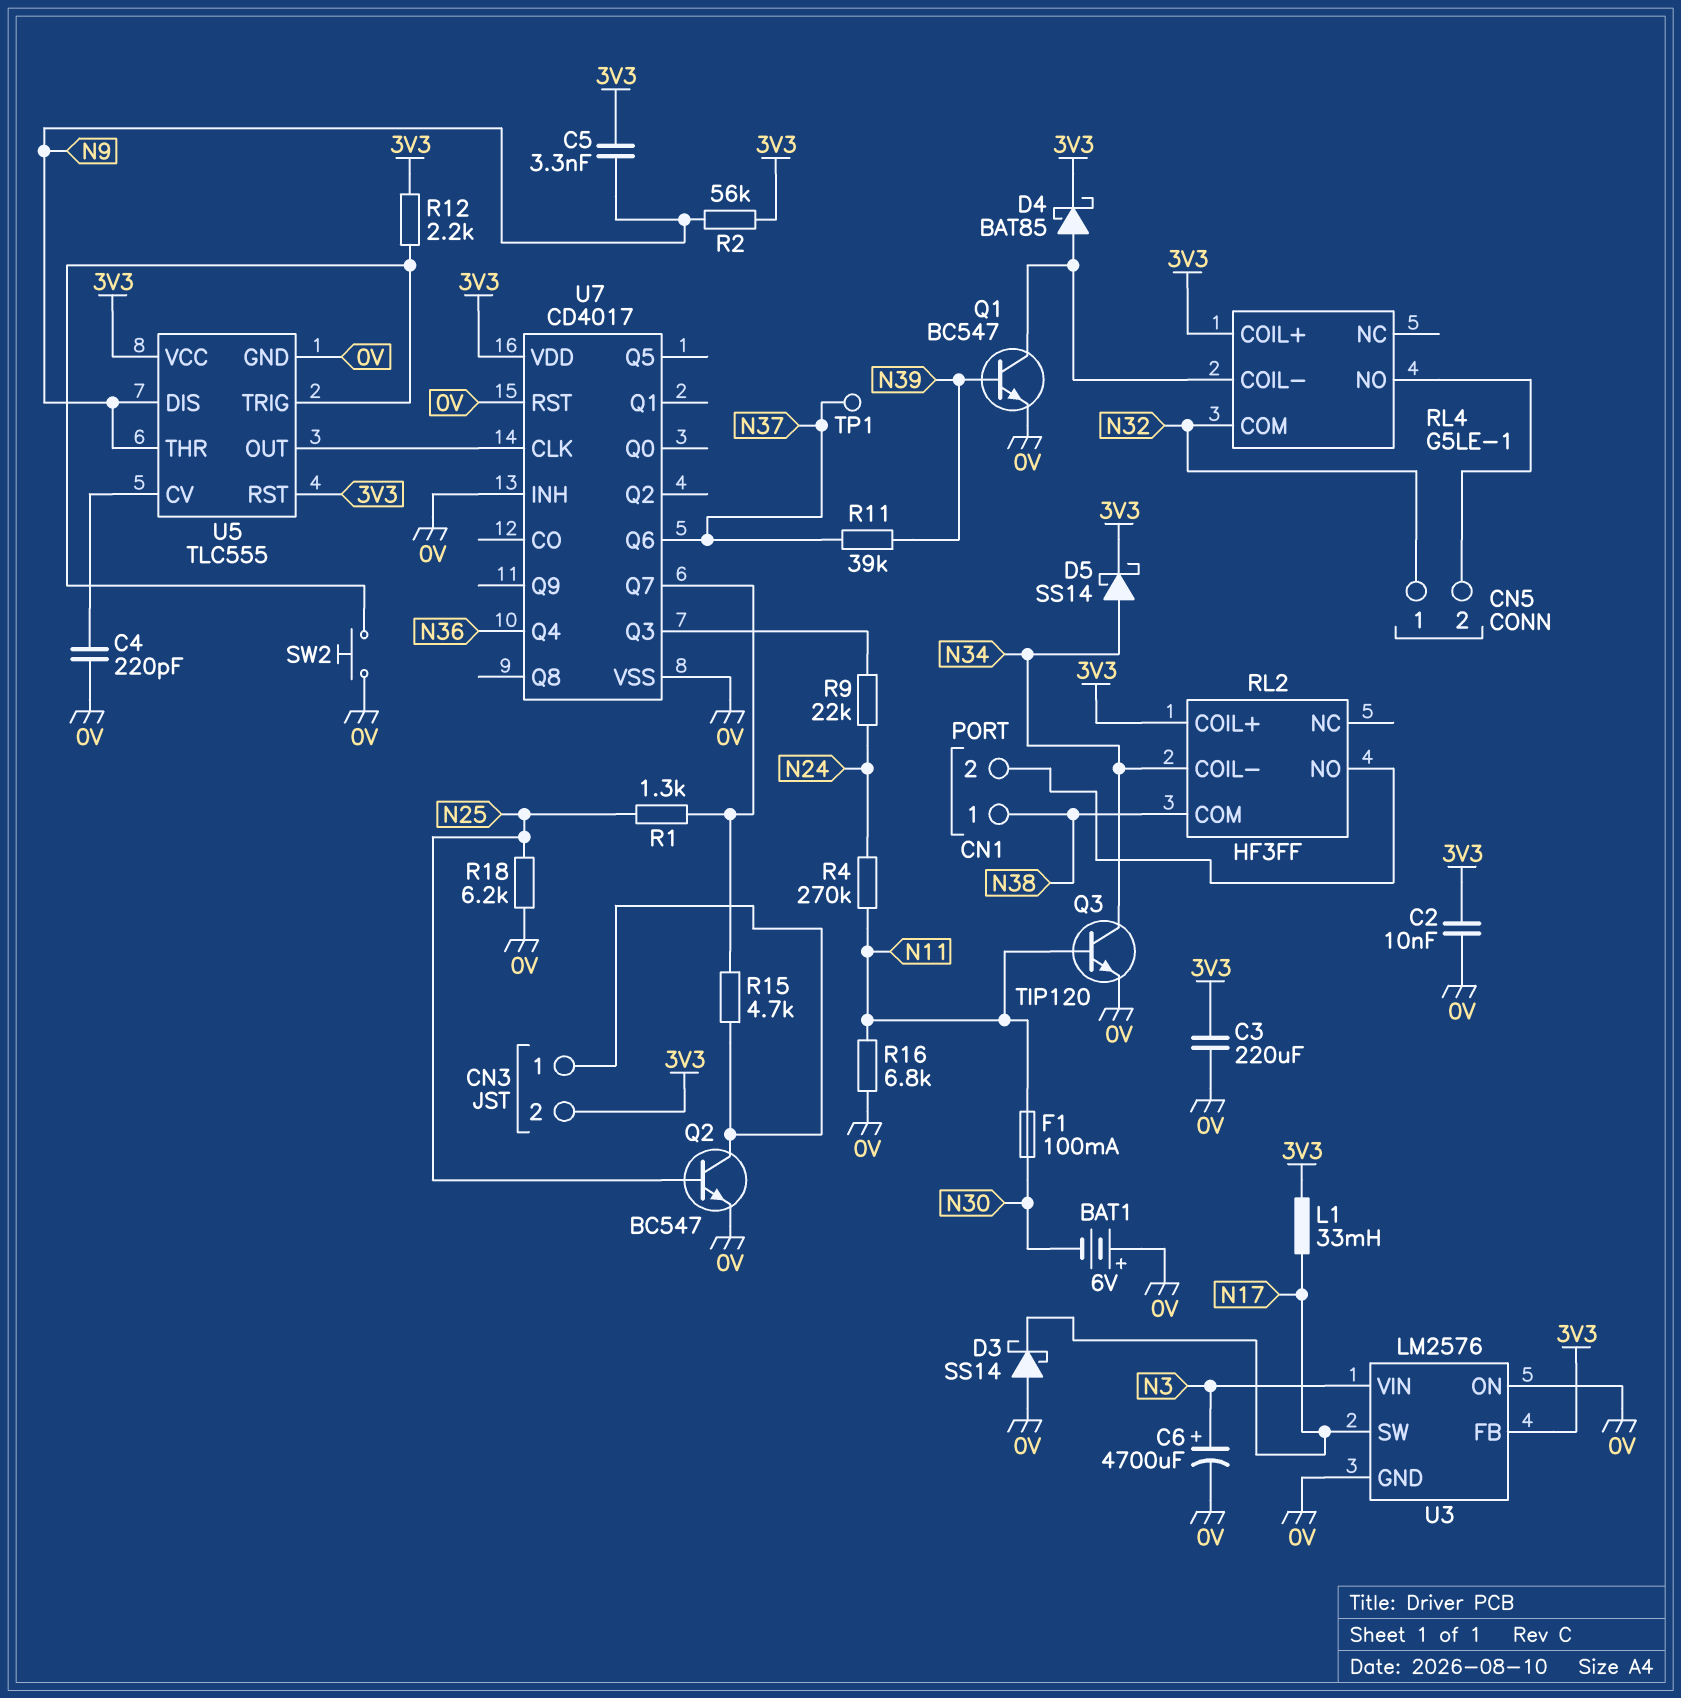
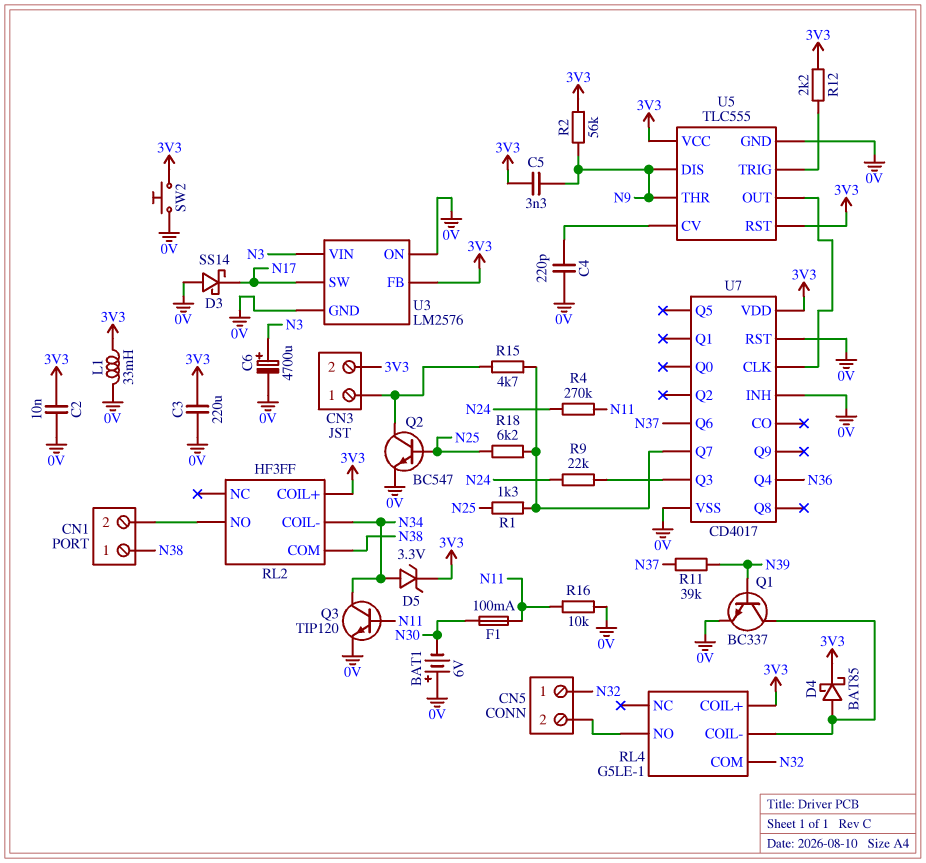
D5: schottky SS14 (A N34, K 3V3) -> zener 3.3V (A N34, K 3V3)
L1: 33mH (3V3, N17) -> 33mH (0V, 3V3)
Q1: NPN BC547 (B N39, C RL4/COIL-, E 0V) -> NPN BC337 (B N39, C RL4/COIL-, E 0V)
R16: 6.8k (0V, N11) -> 10k (0V, N11)
R18: 6.2k (0V, N25) -> 6.2k (N25, U7/Q7)
SW2: button (0V, U5/TRIG) -> button (0V, 3V3)
TP1: test point (N37) -> none

